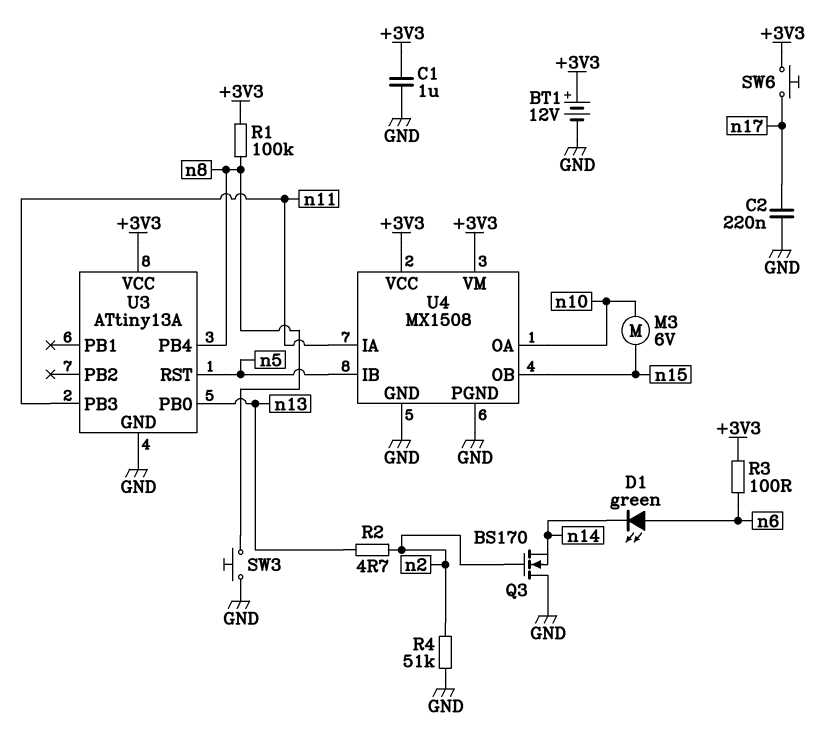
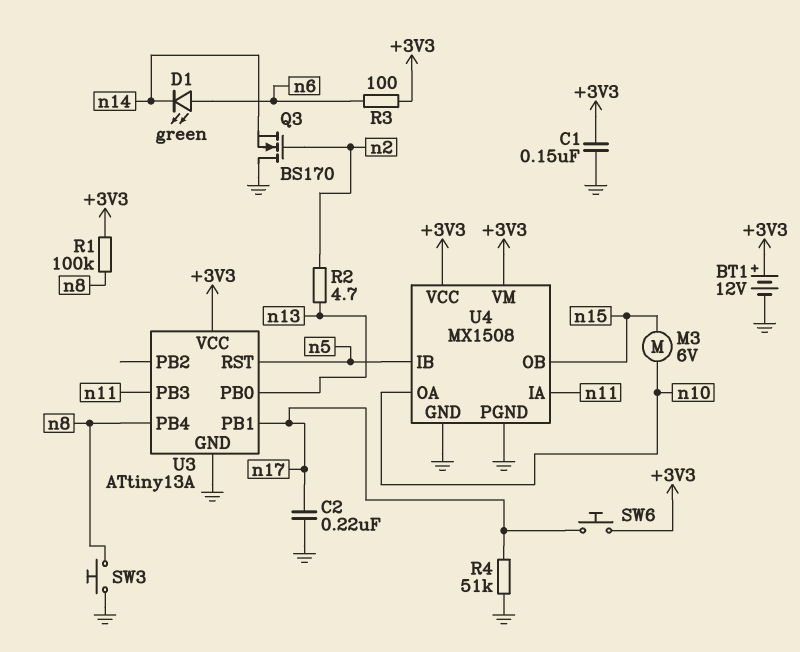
C1: 1uF (+3V3, GND) -> 150nF (+3V3, GND)
R4: 51k (GND, n2) -> 51k (GND, n17)
U3 pin PB1: none -> n17

